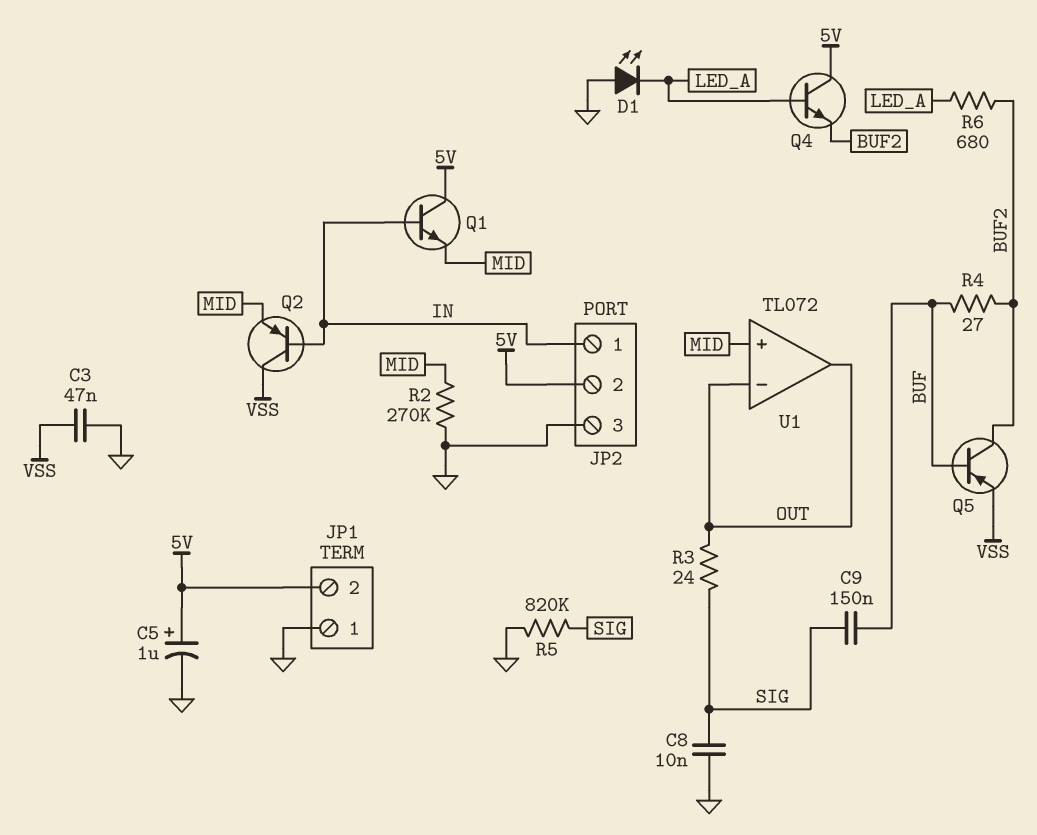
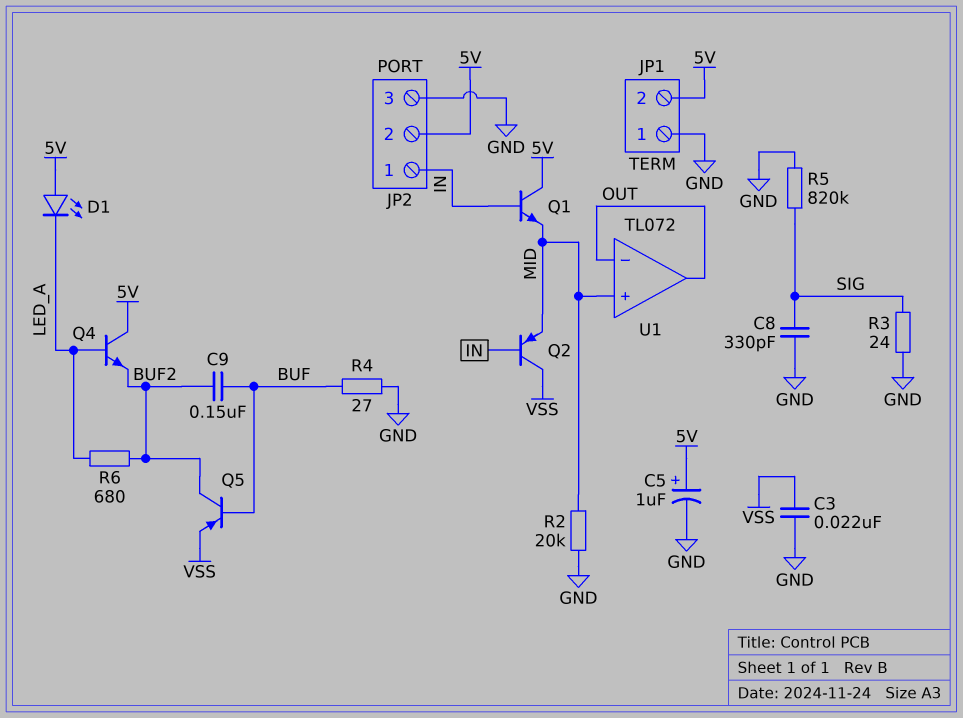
C3: 47nF (GND, VSS) -> 22nF (GND, VSS)
C8: 10nF (GND, SIG) -> 330pF (GND, SIG)
C9: 150nF (BUF, SIG) -> 150nF (BUF, BUF2)
D1: LED (A GND, K LED_A) -> LED (A 5V, K LED_A)
R2: 270k (GND, MID) -> 20k (GND, MID)
R3: 24 (OUT, SIG) -> 24 (GND, SIG)
R4: 27 (BUF, BUF2) -> 27 (BUF, GND)

